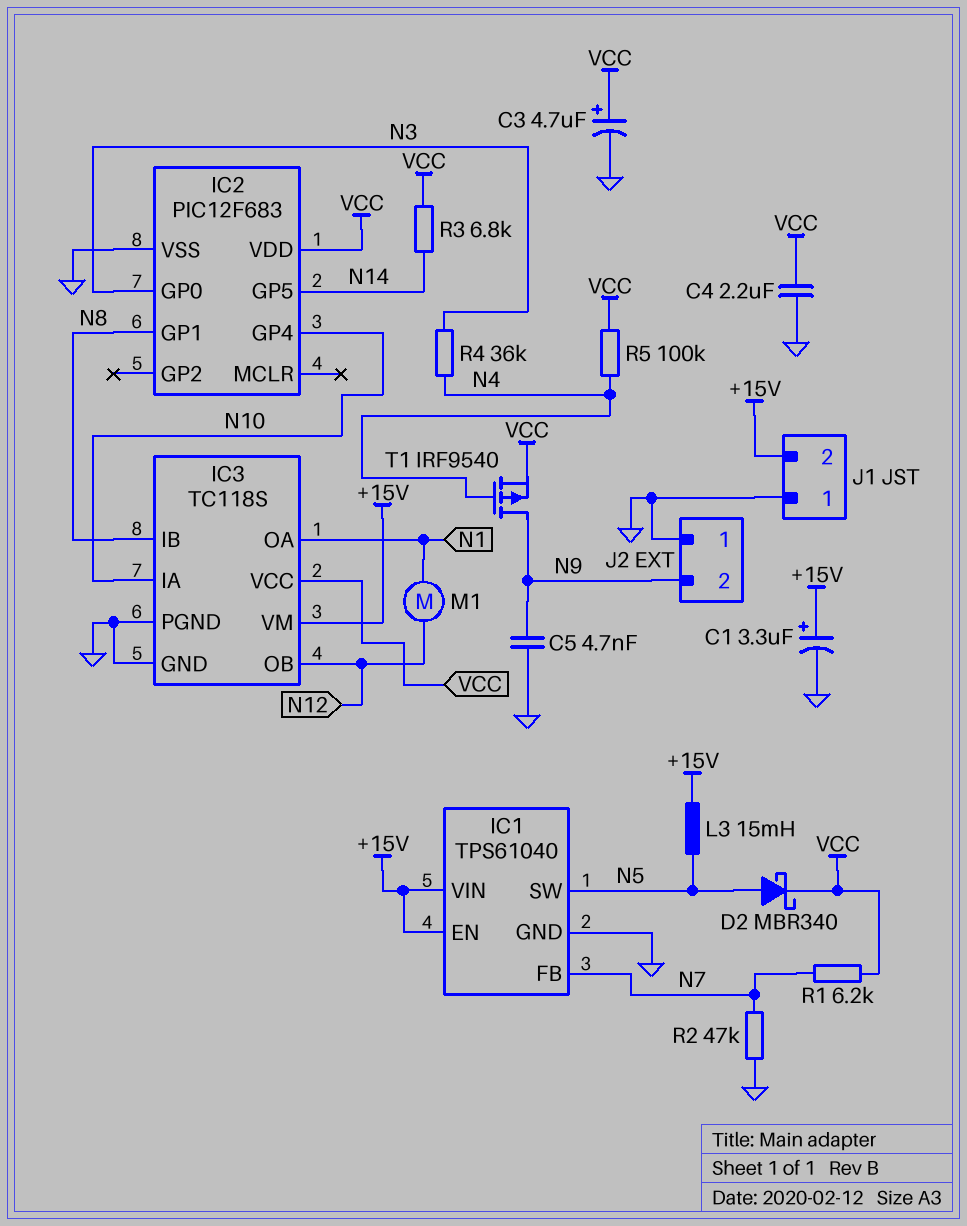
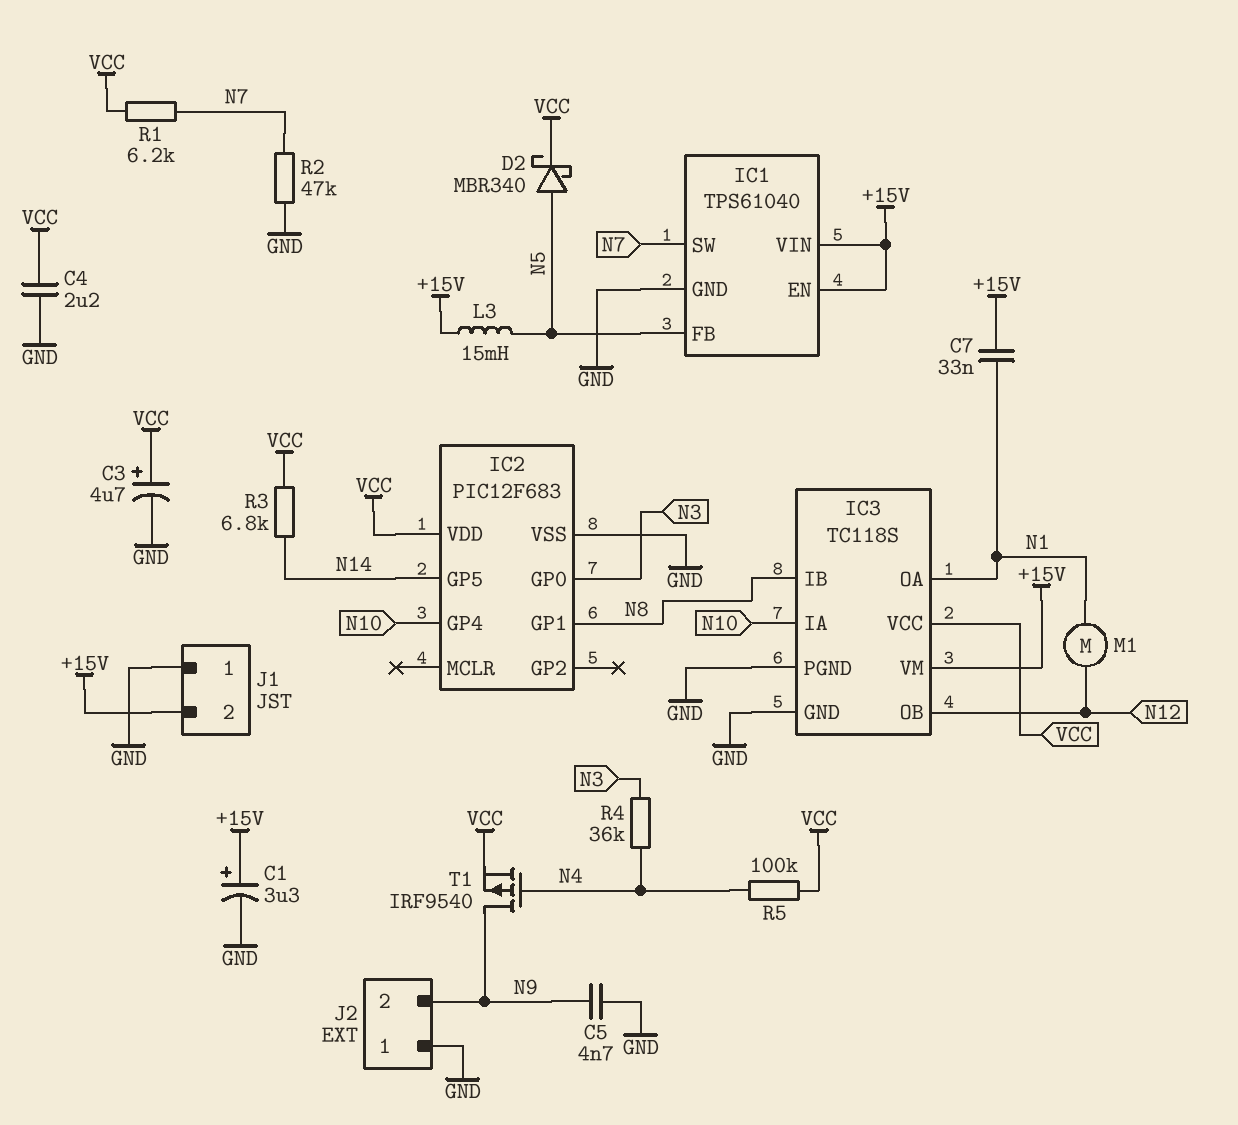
C7: none -> 33nF (+15V, N1)
IC1 pin FB: N7 -> N5
IC1 pin SW: N5 -> N7

